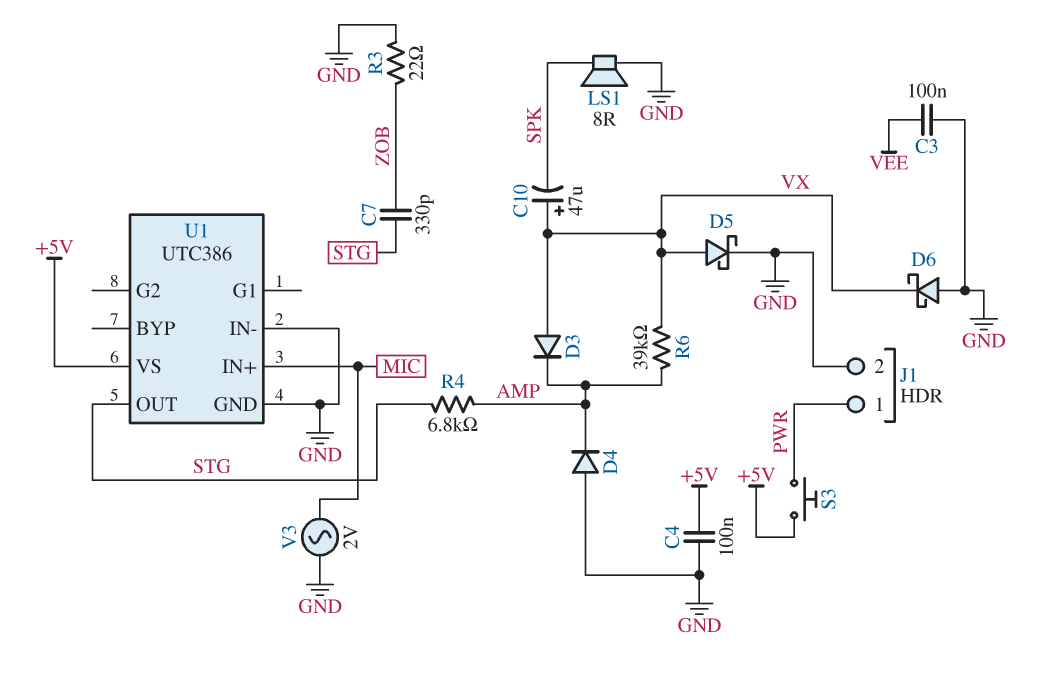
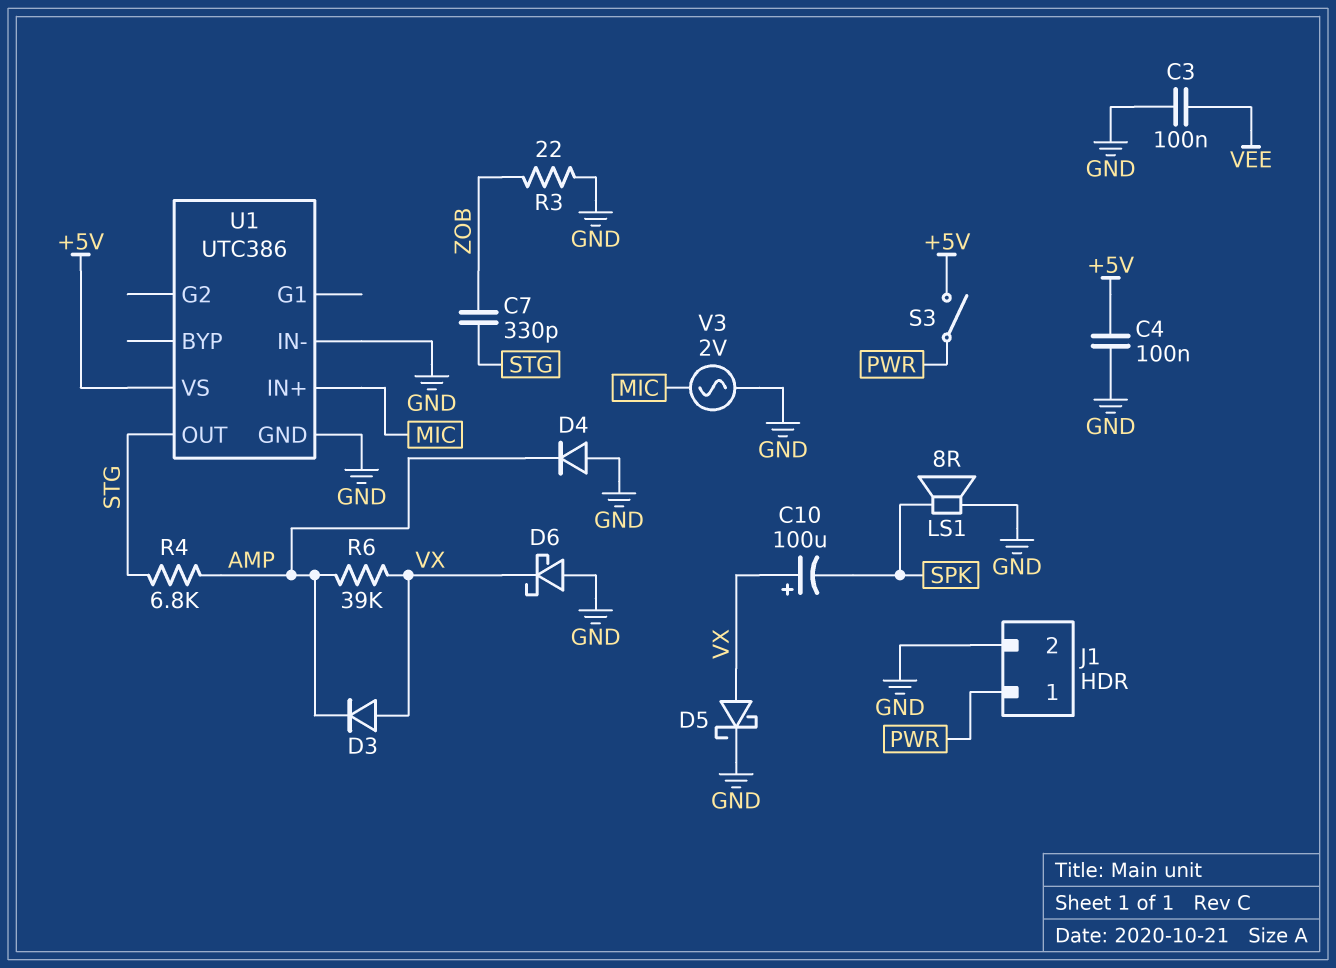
C10: 47uF (plus VX, minus SPK) -> 100uF (plus VX, minus SPK)
S3: button (+5V, PWR) -> switch (+5V, PWR)

